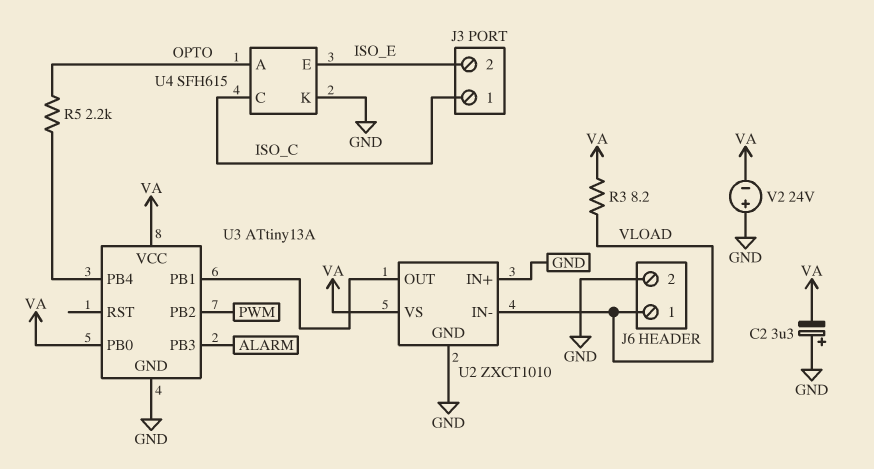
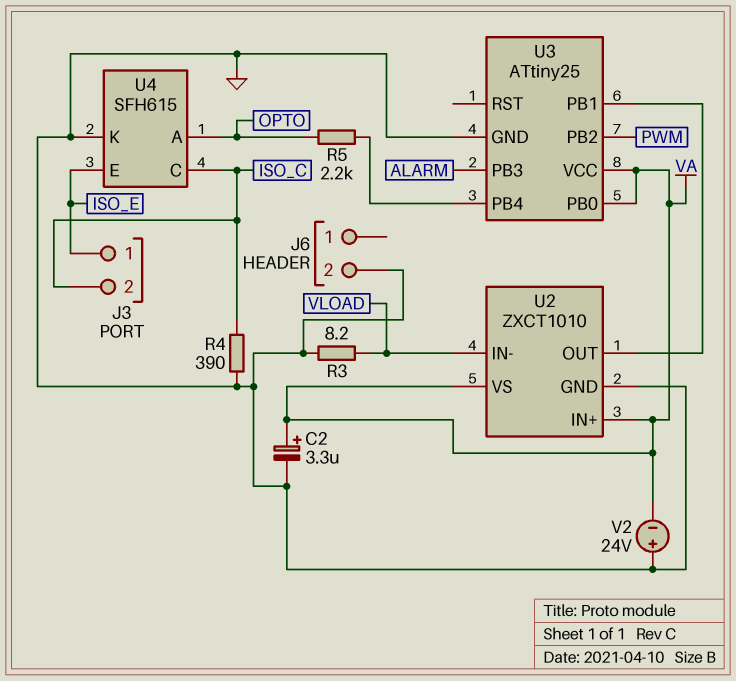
C2: 3.3uF (plus GND, minus VA) -> 3.3uF (plus VA, minus GND)
J3 pin 1: ISO_C -> ISO_E
J3 pin 2: ISO_E -> ISO_C
J6 pin 1: VLOAD -> none
R3: 8.2 (VA, VLOAD) -> 8.2 (GND, VLOAD)
R4: none -> 390 (GND, ISO_C)
U2 pin IN+: GND -> VA
U3: ATtiny13A -> ATtiny25

